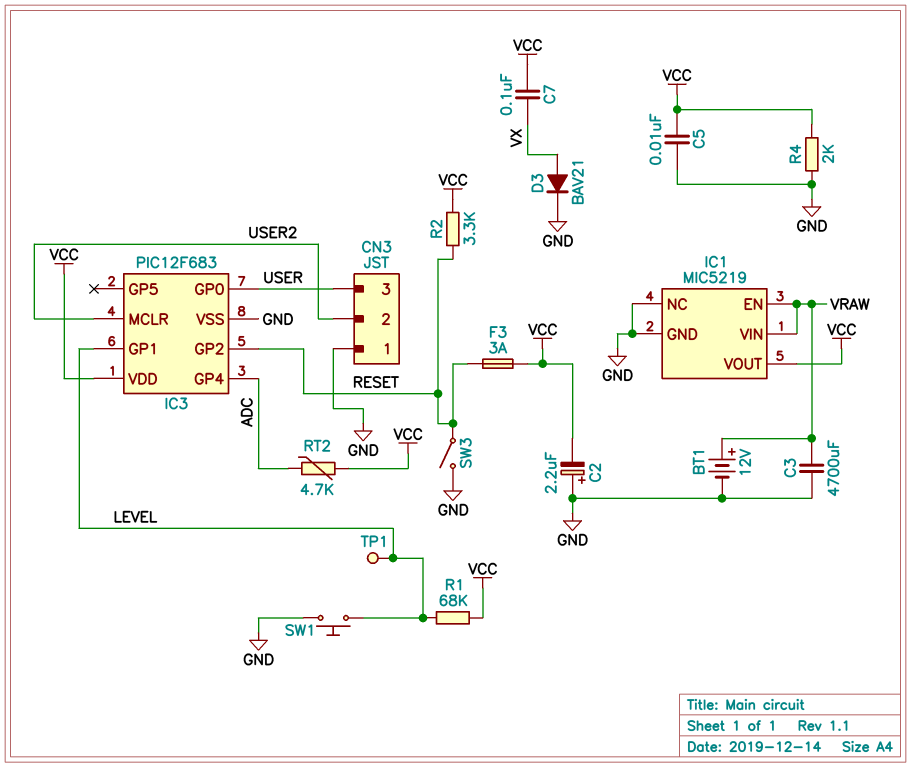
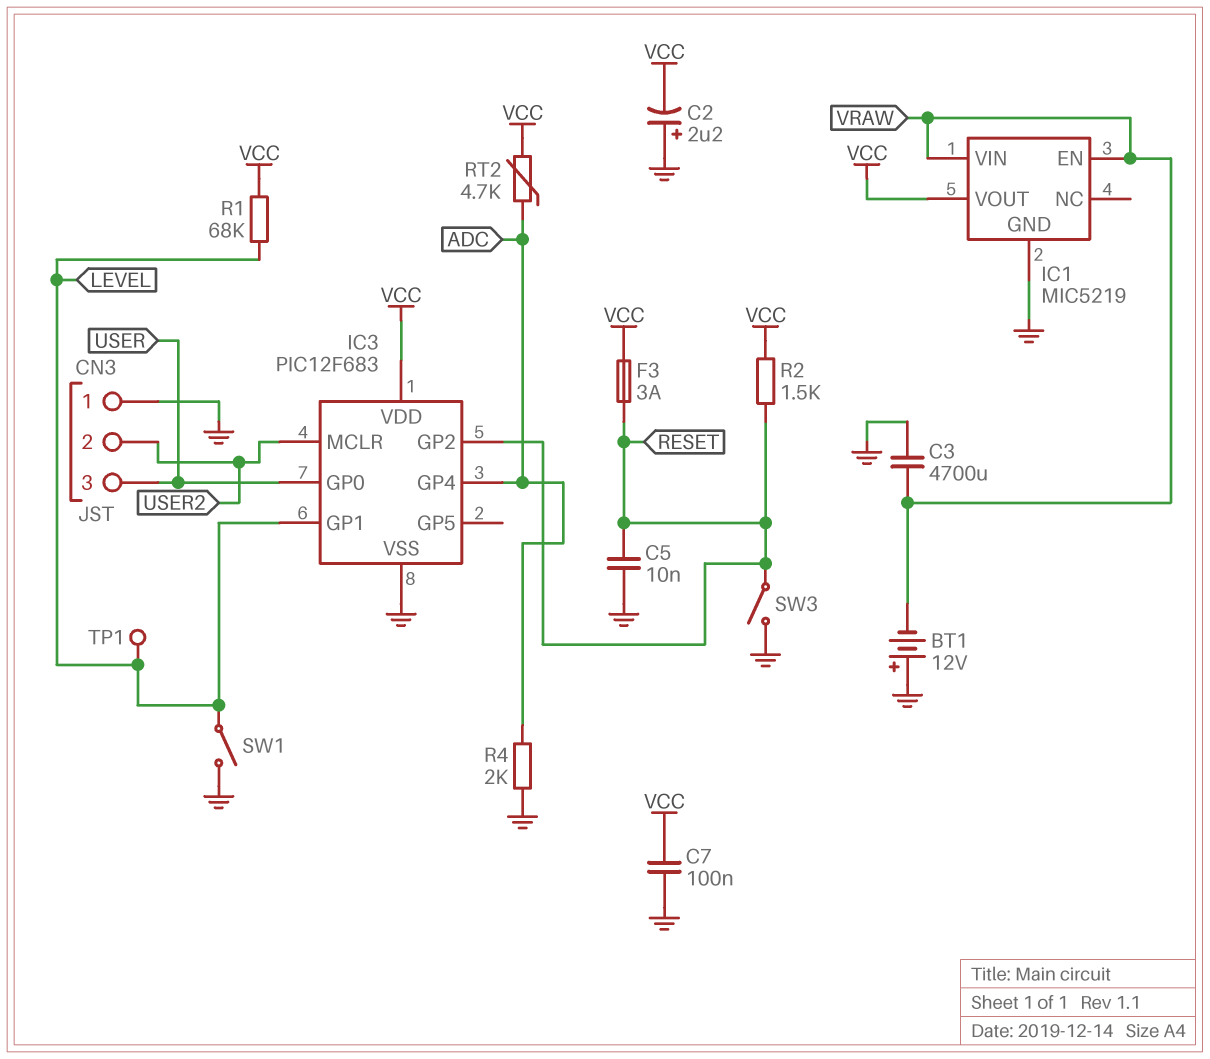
BT1: 12V (plus VRAW, minus GND) -> 12V (plus GND, minus VRAW)
C5: 10nF (GND, VCC) -> 10nF (GND, RESET)
C7: 100nF (VCC, VX) -> 100nF (GND, VCC)
D3: diode BAV21 (A VX, K GND) -> none
IC1 pin NC: GND -> none
R2: 3.3k (RESET, VCC) -> 1.5k (RESET, VCC)
R4: 2k (GND, VCC) -> 2k (ADC, GND)
SW1: button (GND, LEVEL) -> switch (GND, LEVEL)

